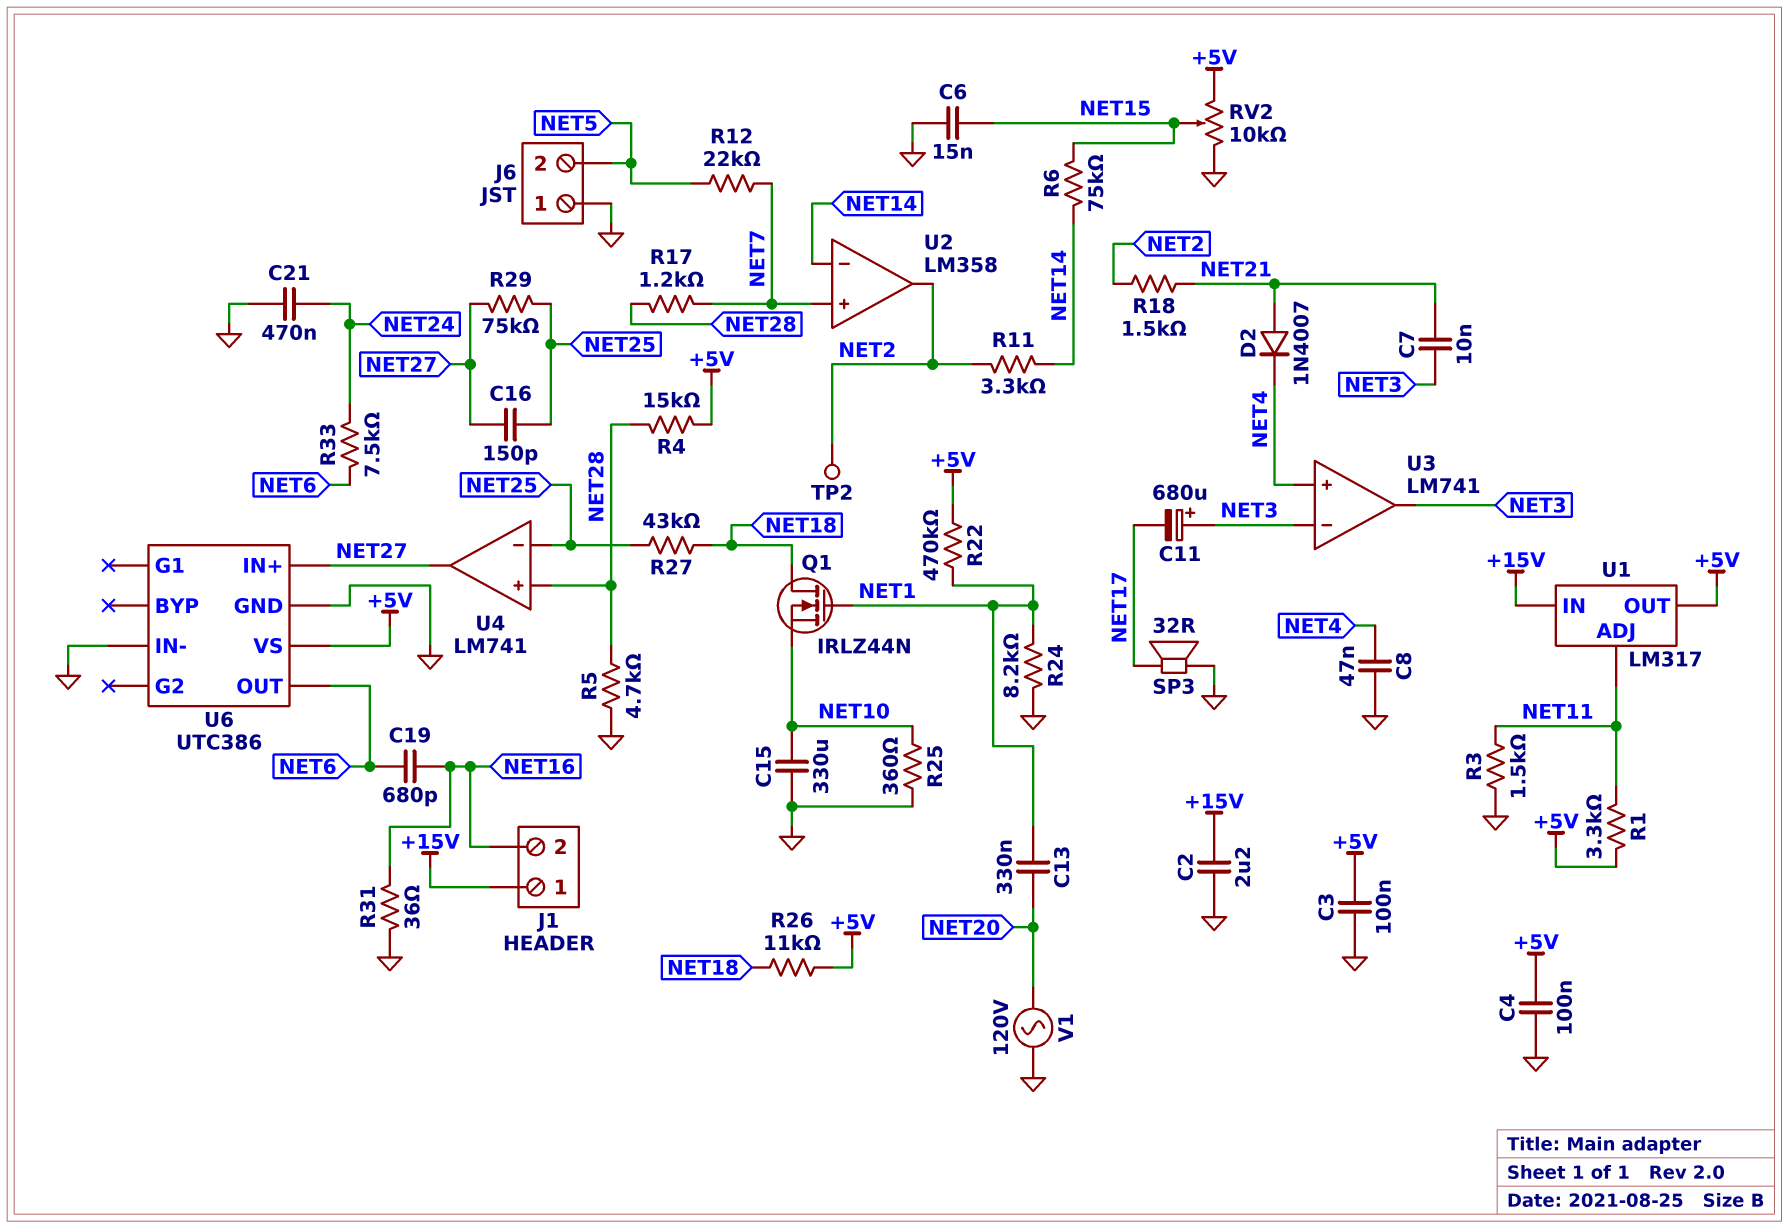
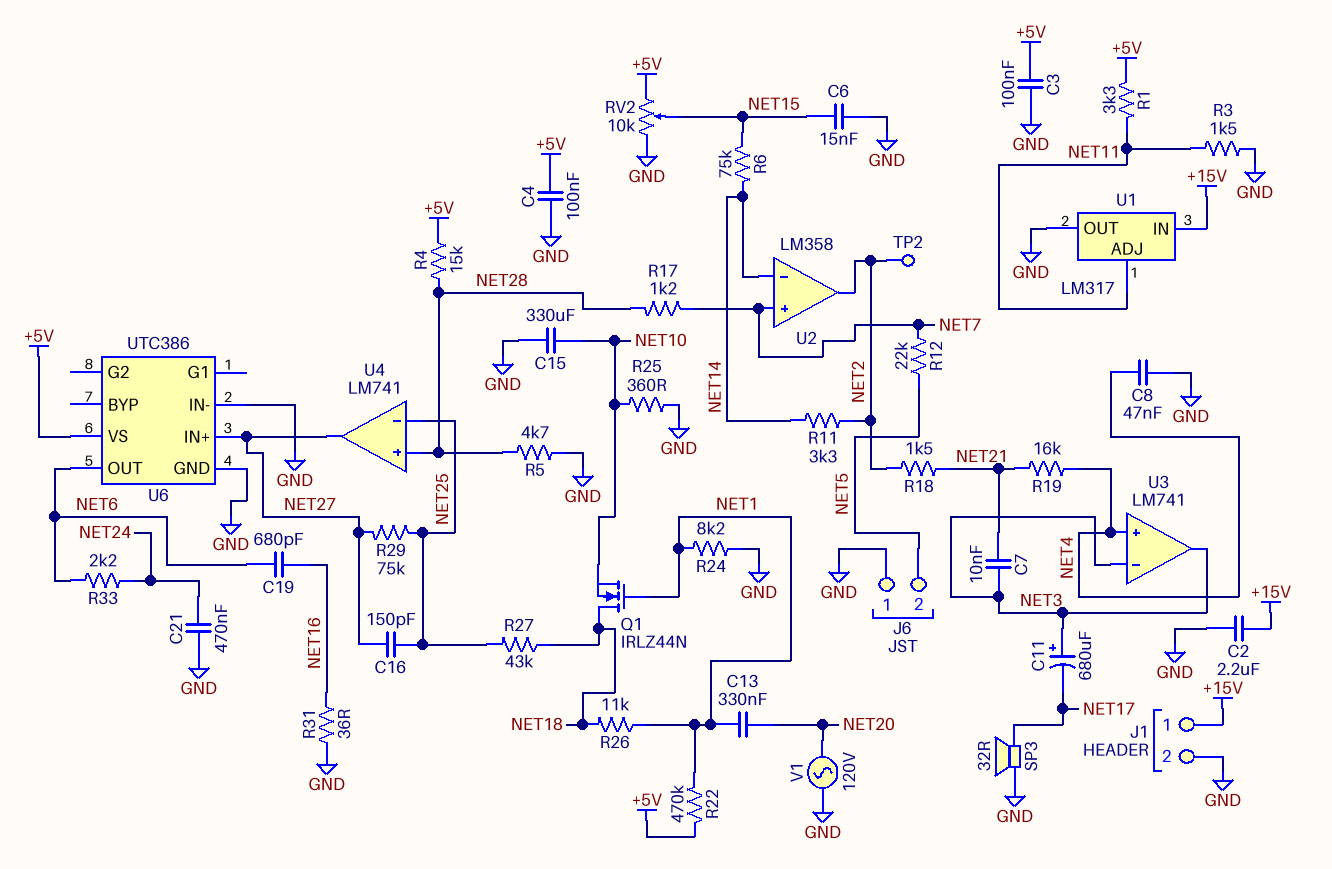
D2: diode 1N4007 (A NET21, K NET4) -> none
J1 pin 2: NET16 -> GND
R19: none -> 16k (NET4, NET21)
R26: 11k (+5V, NET18) -> 11k (NET1, NET18)
R33: 7.5k (NET6, NET24) -> 2.2k (NET6, NET24)
U1 pin OUT: +5V -> GND

